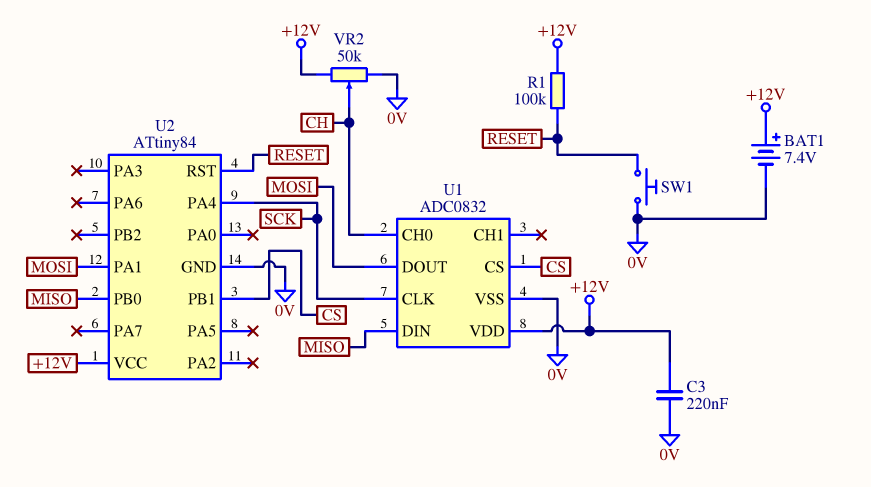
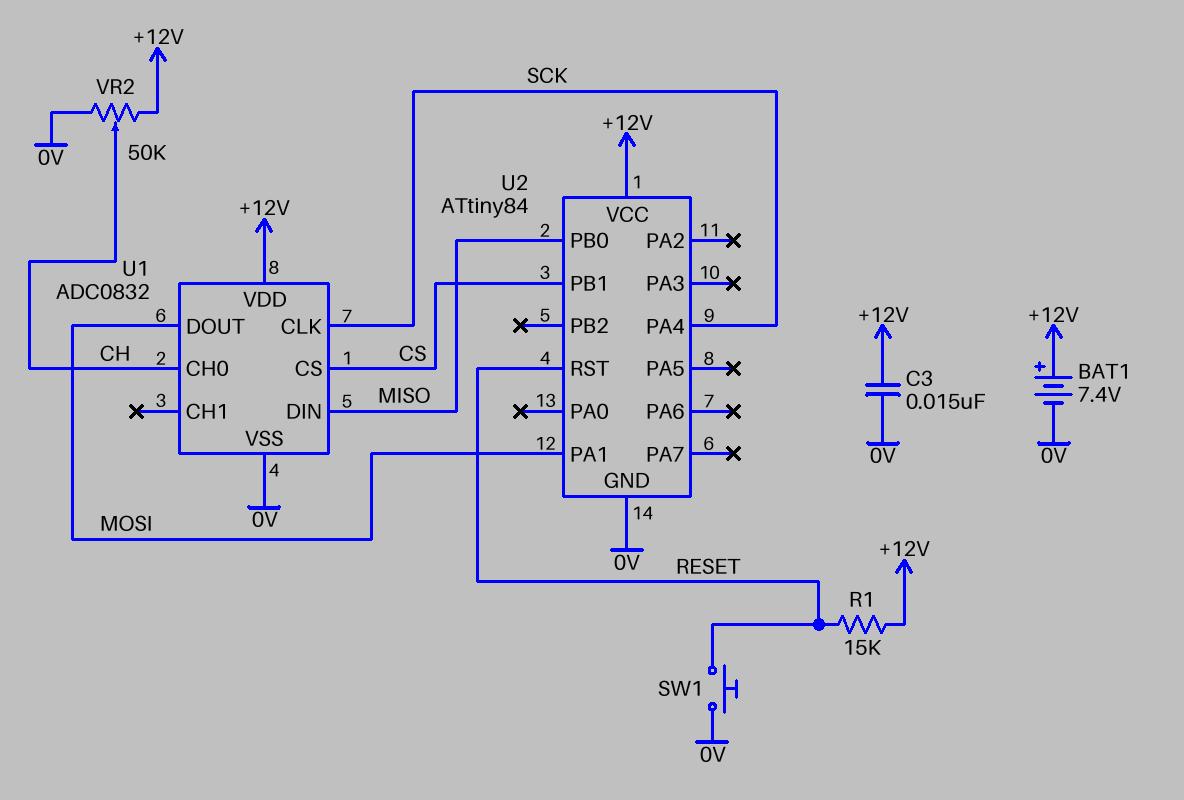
C3: 220nF (+12V, 0V) -> 15nF (+12V, 0V)
R1: 100k (+12V, RESET) -> 15k (+12V, RESET)

